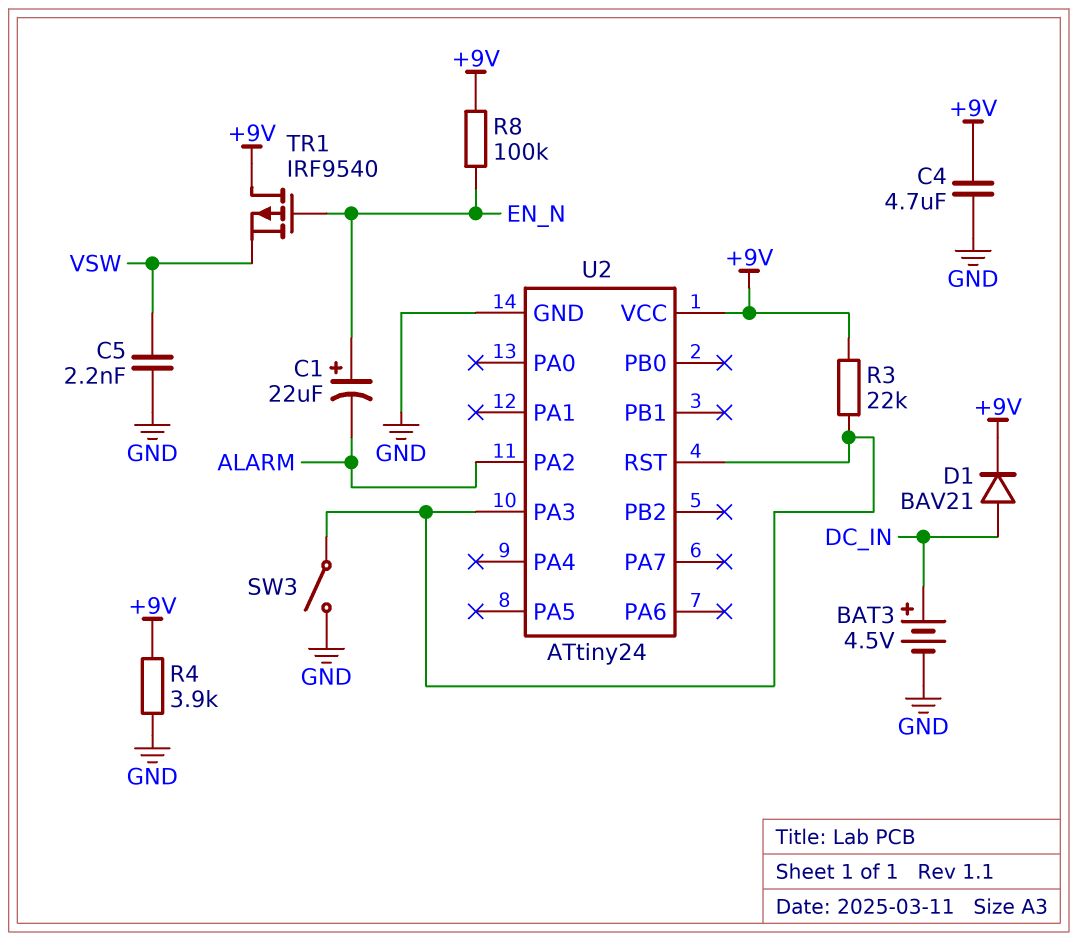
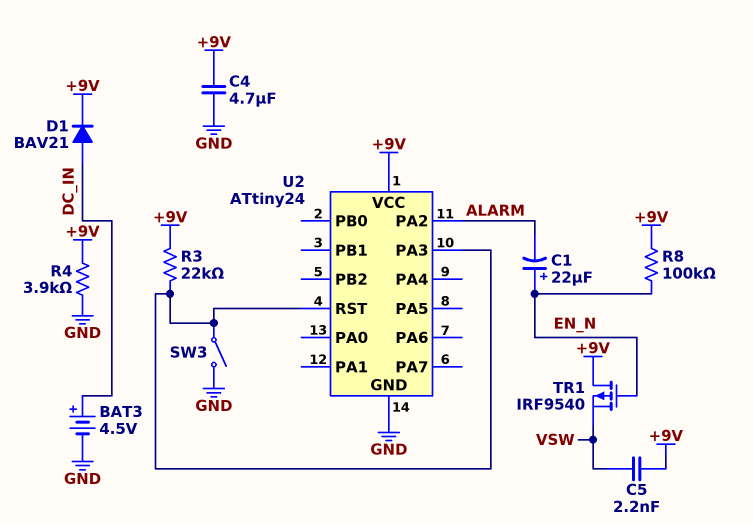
C5: 2.2nF (GND, VSW) -> 2.2nF (+9V, VSW)

